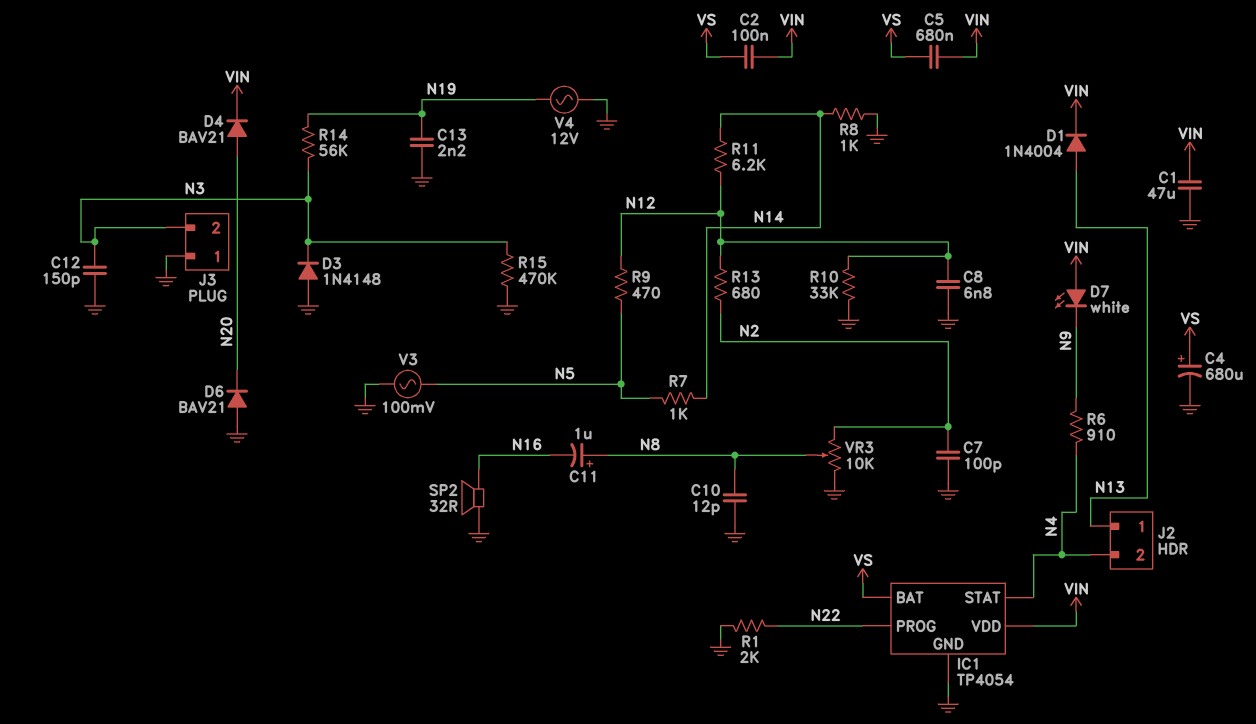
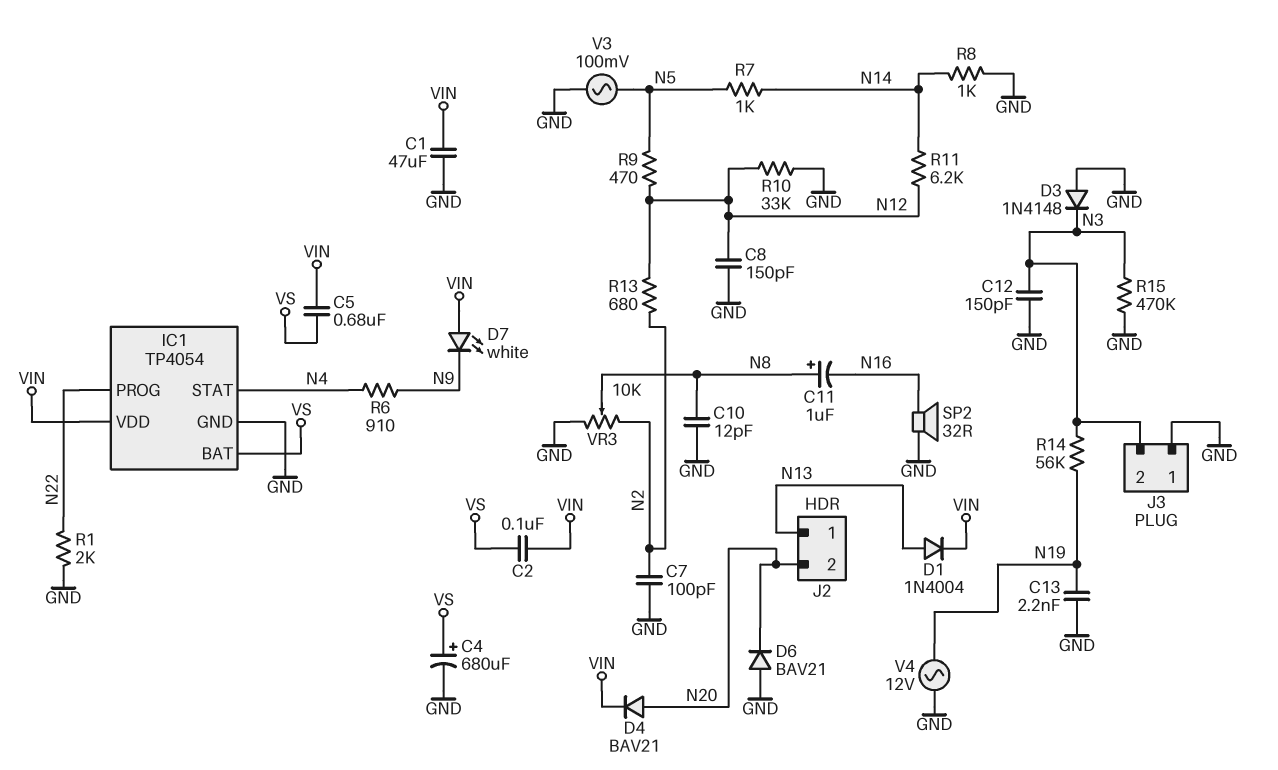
C8: 6.8nF (GND, N12) -> 150pF (GND, N12)
J2 pin 2: N4 -> N20

